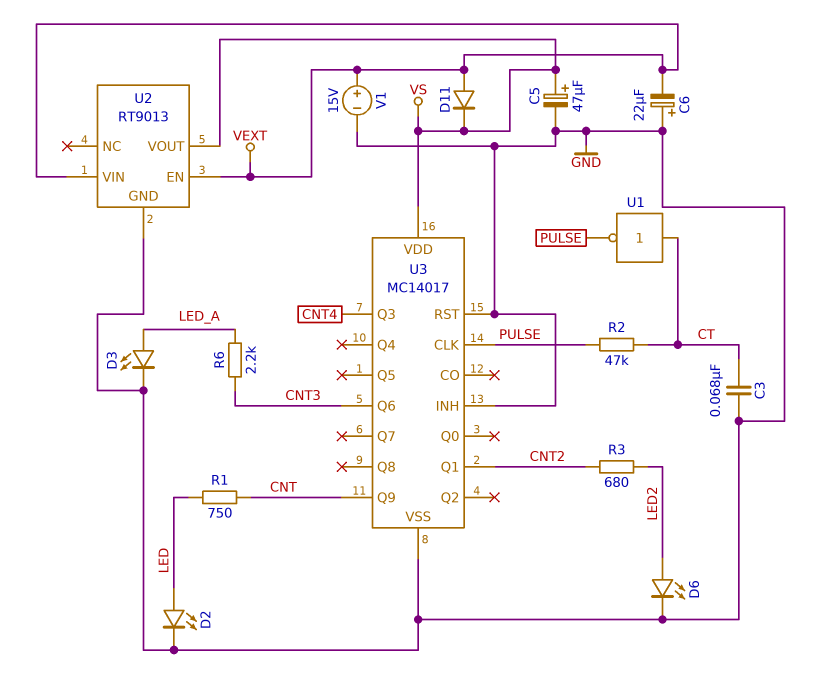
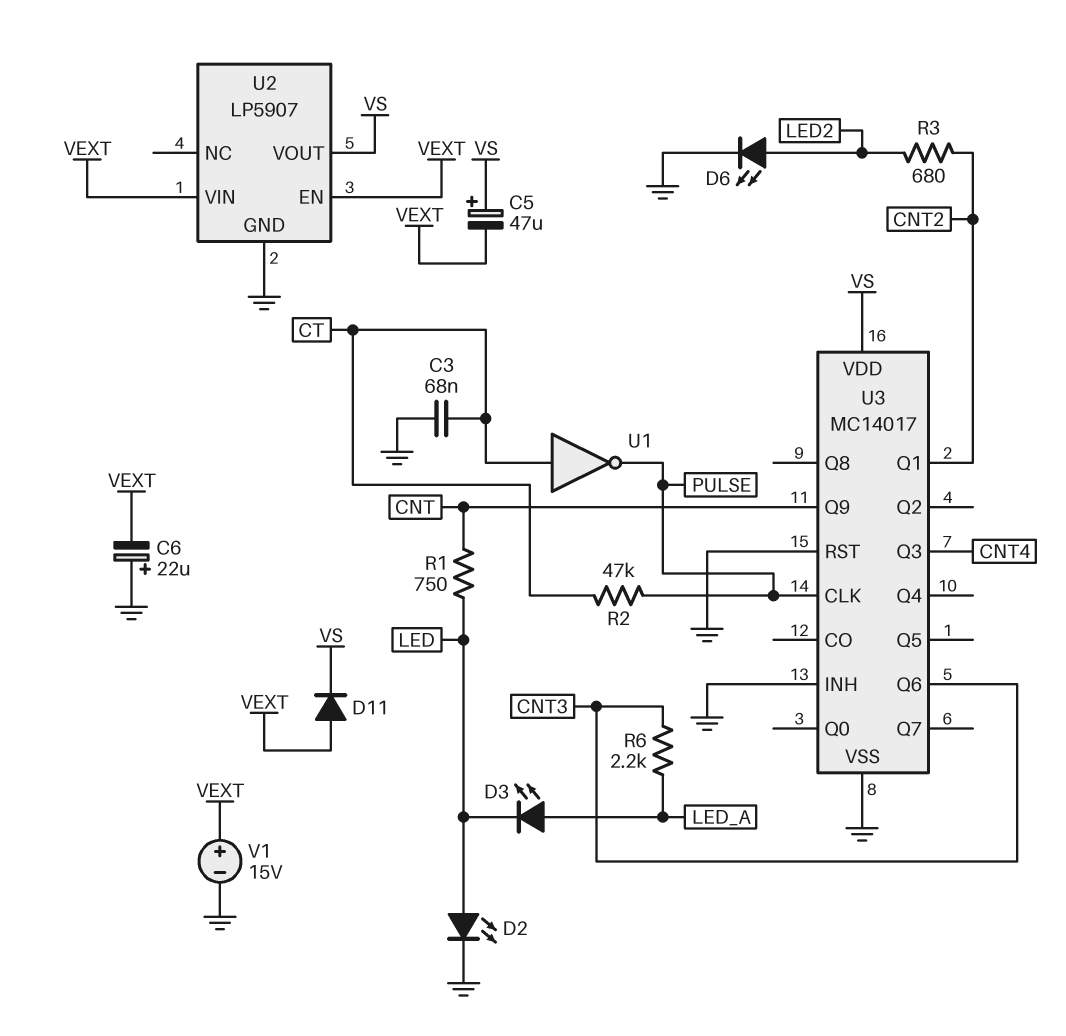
C5: 47uF (plus VS, minus GND) -> 47uF (plus VS, minus VEXT)
D3: LED (A LED_A, K GND) -> LED (A LED_A, K LED)
U2: RT9013 -> LP5907

